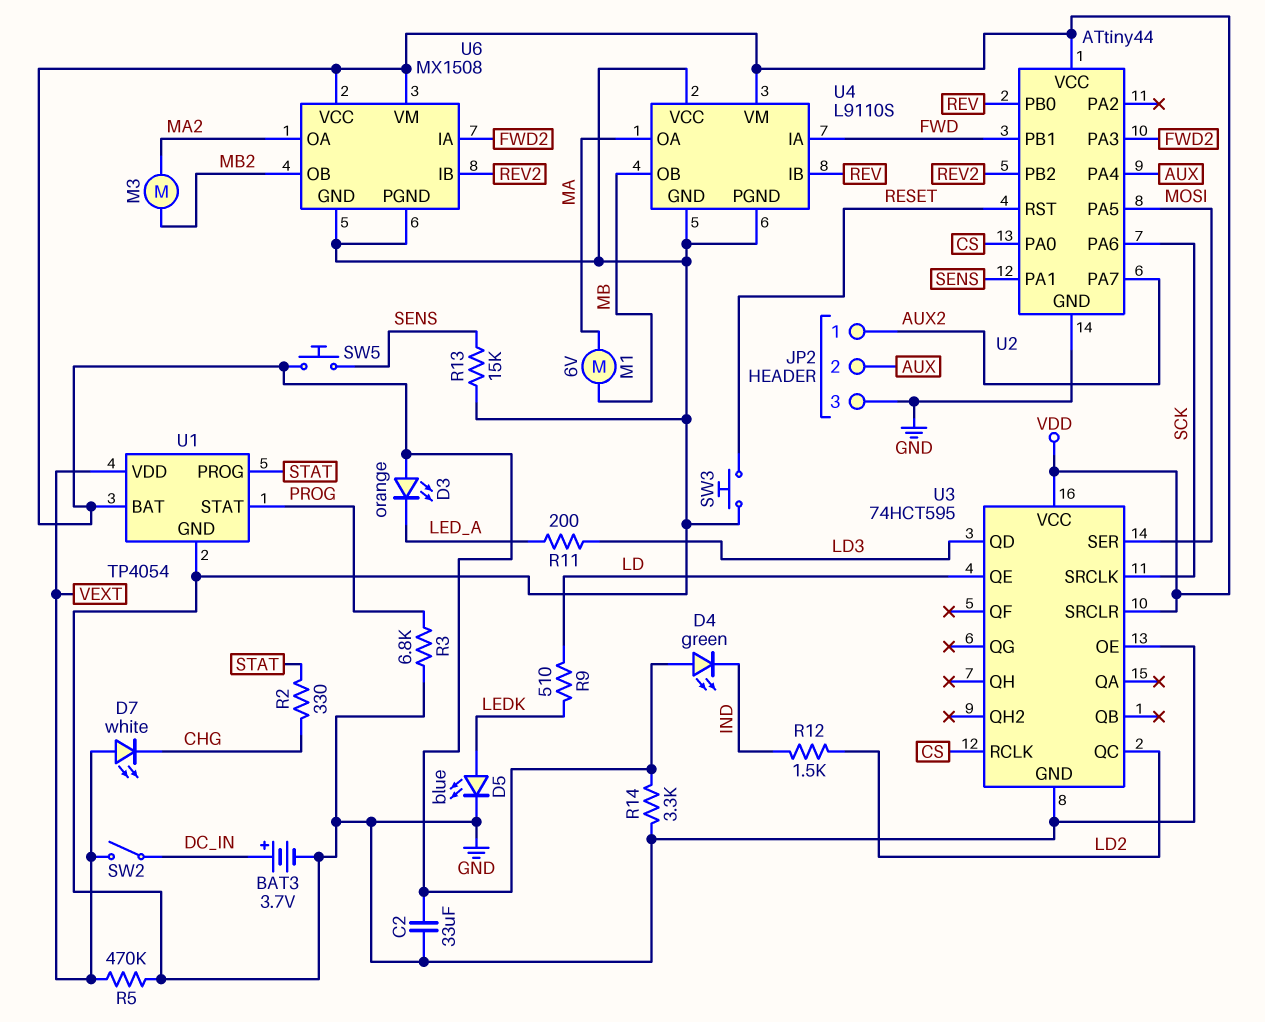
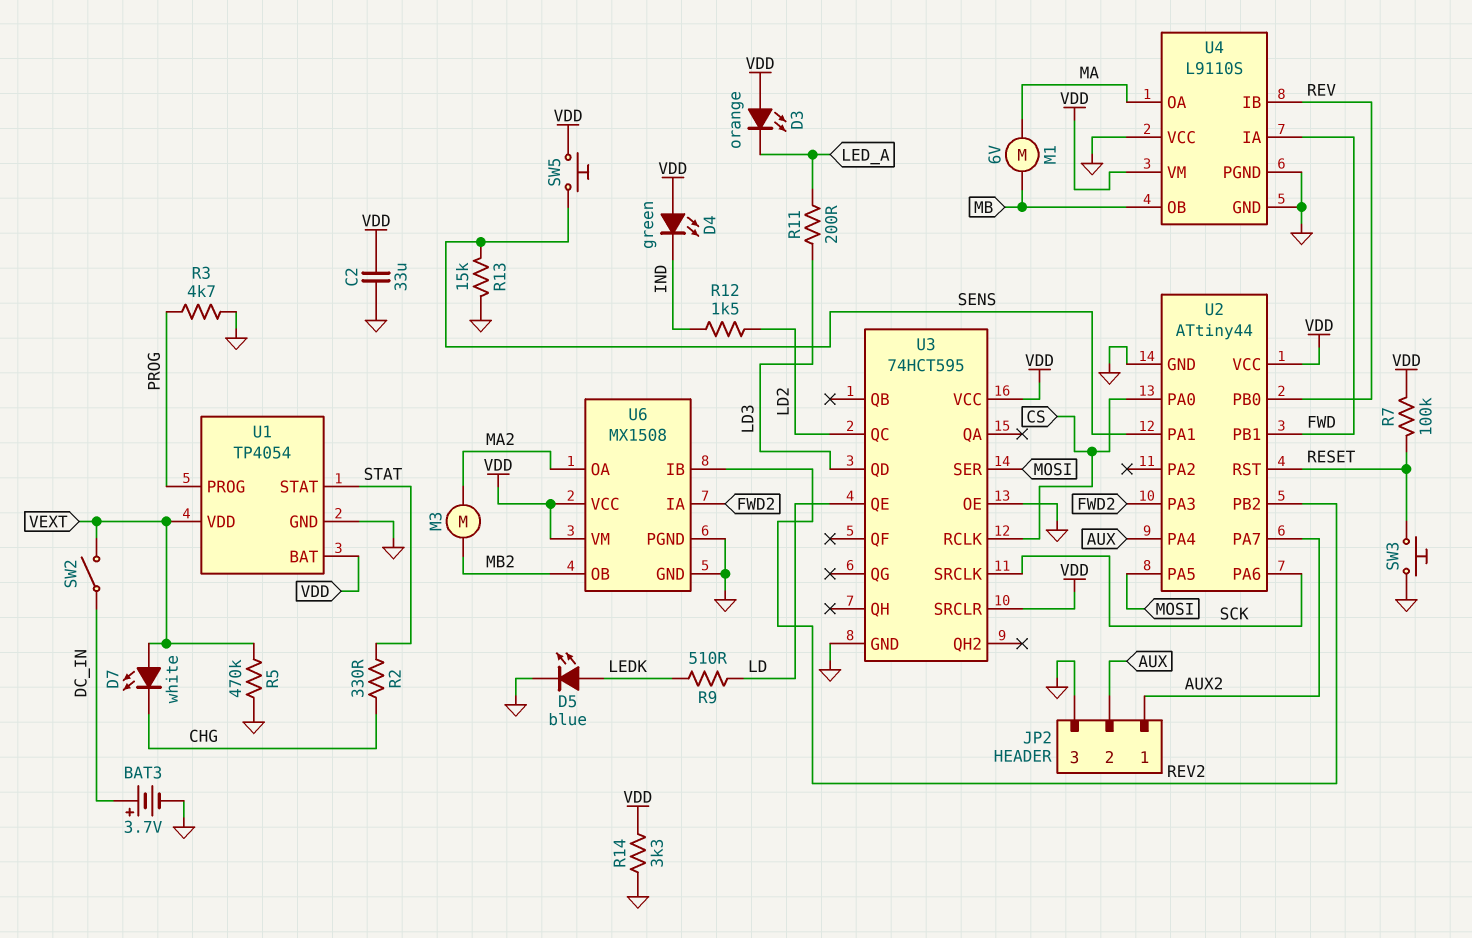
R3: 6.8k (GND, PROG) -> 4.7k (GND, PROG)
R7: none -> 100k (RESET, VDD)
U1 pin PROG: STAT -> PROG
U1 pin STAT: PROG -> STAT

